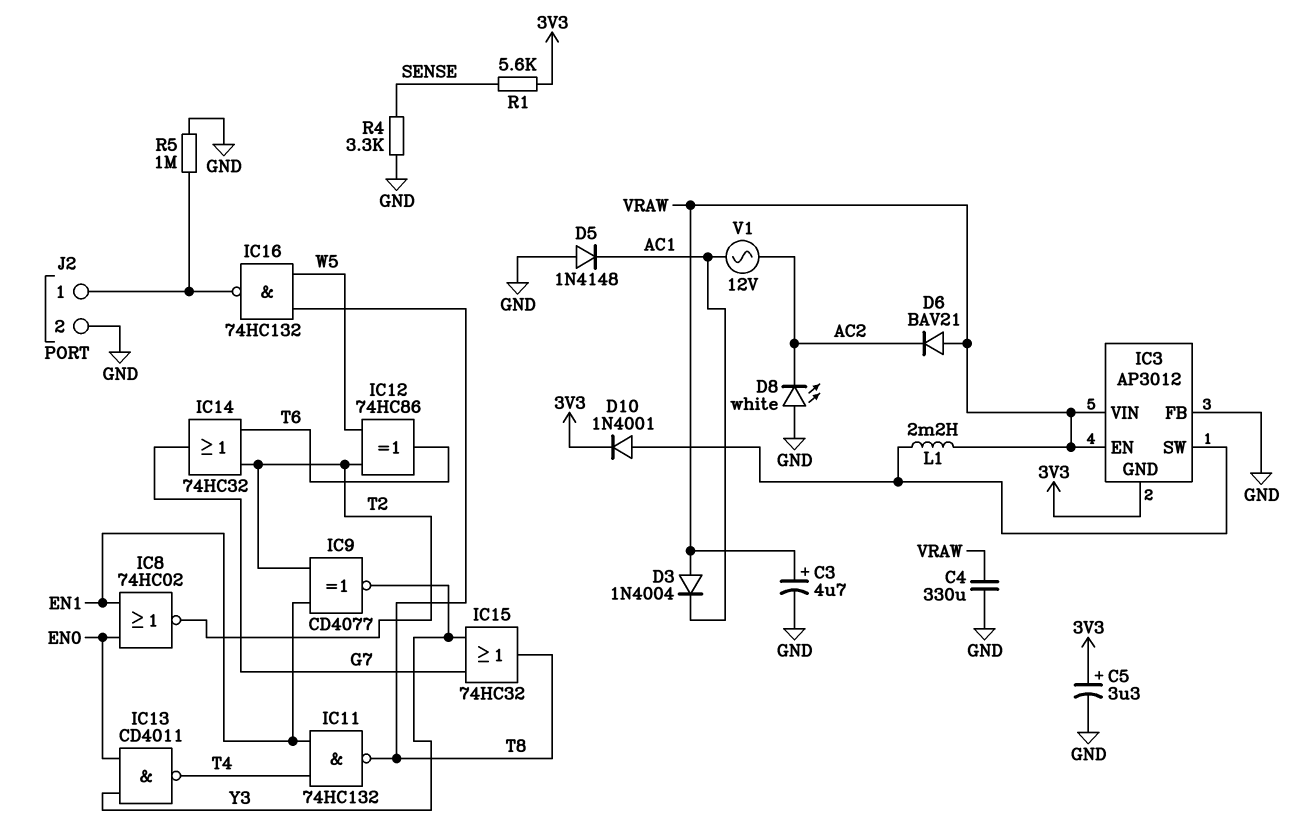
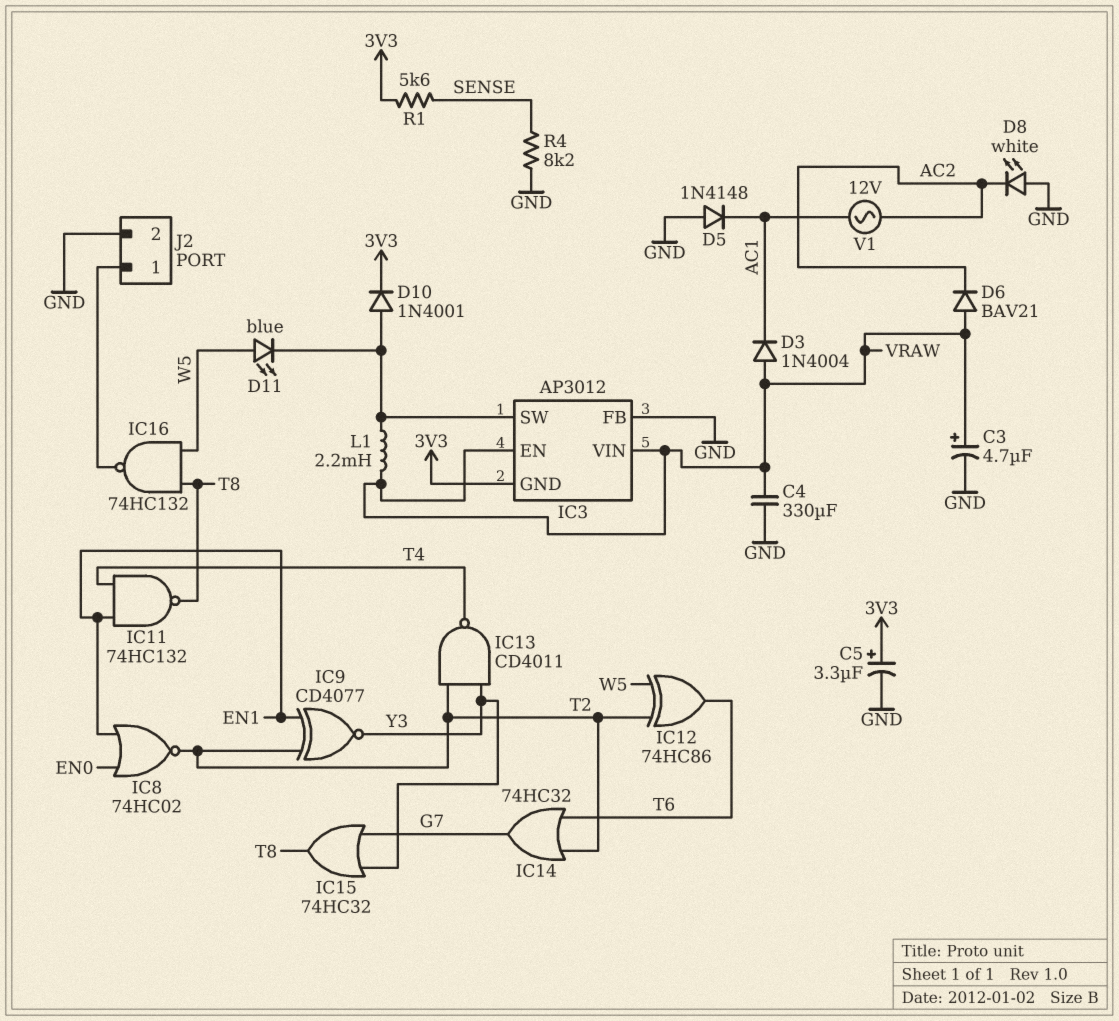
D11: none -> LED blue (A W5, K IC3/SW)
IC13: NAND CD4011 (in EN0, in Y3, out T4) -> NAND CD4011 (in T2, in Y3, out T4)
R4: 3.3k (GND, SENSE) -> 8.2k (GND, SENSE)
R5: 1M (GND, J2/1) -> none

